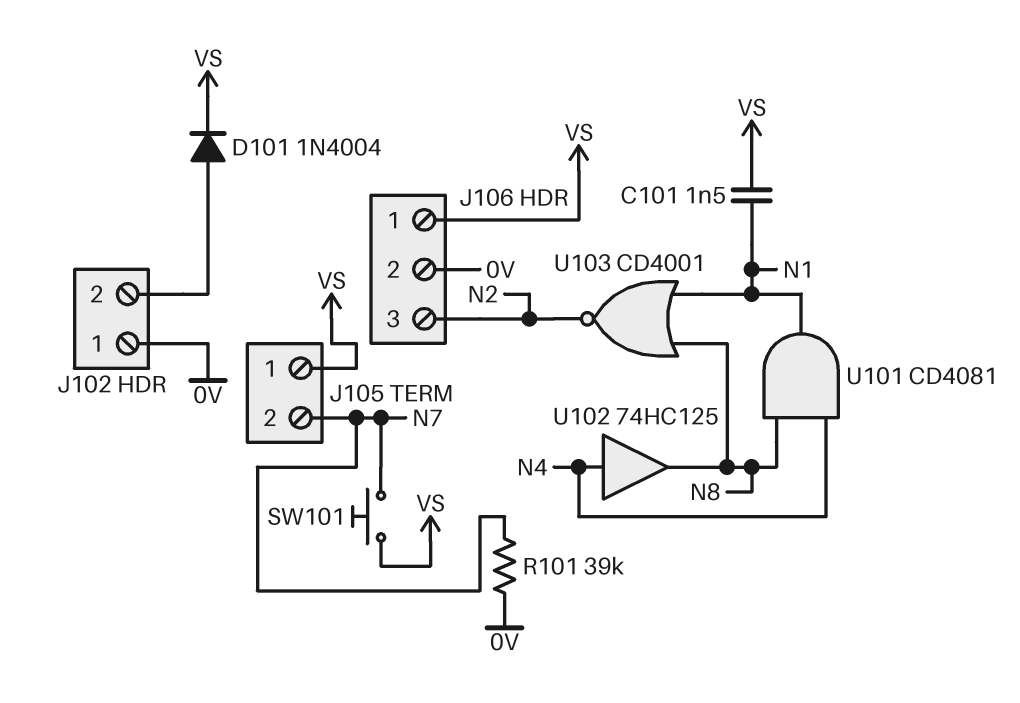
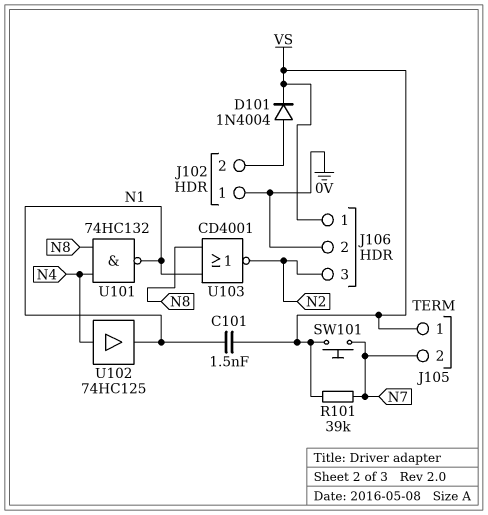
R101: 39k (0V, N7) -> 39k (N7, VS)
U101: AND CD4081 (in N4, in N8, out N1) -> NAND 74HC132 (in N4, in N8, out N1)
U102: buffer 74HC125 (in N4, out N8) -> buffer 74HC125 (in N4, out N1)

